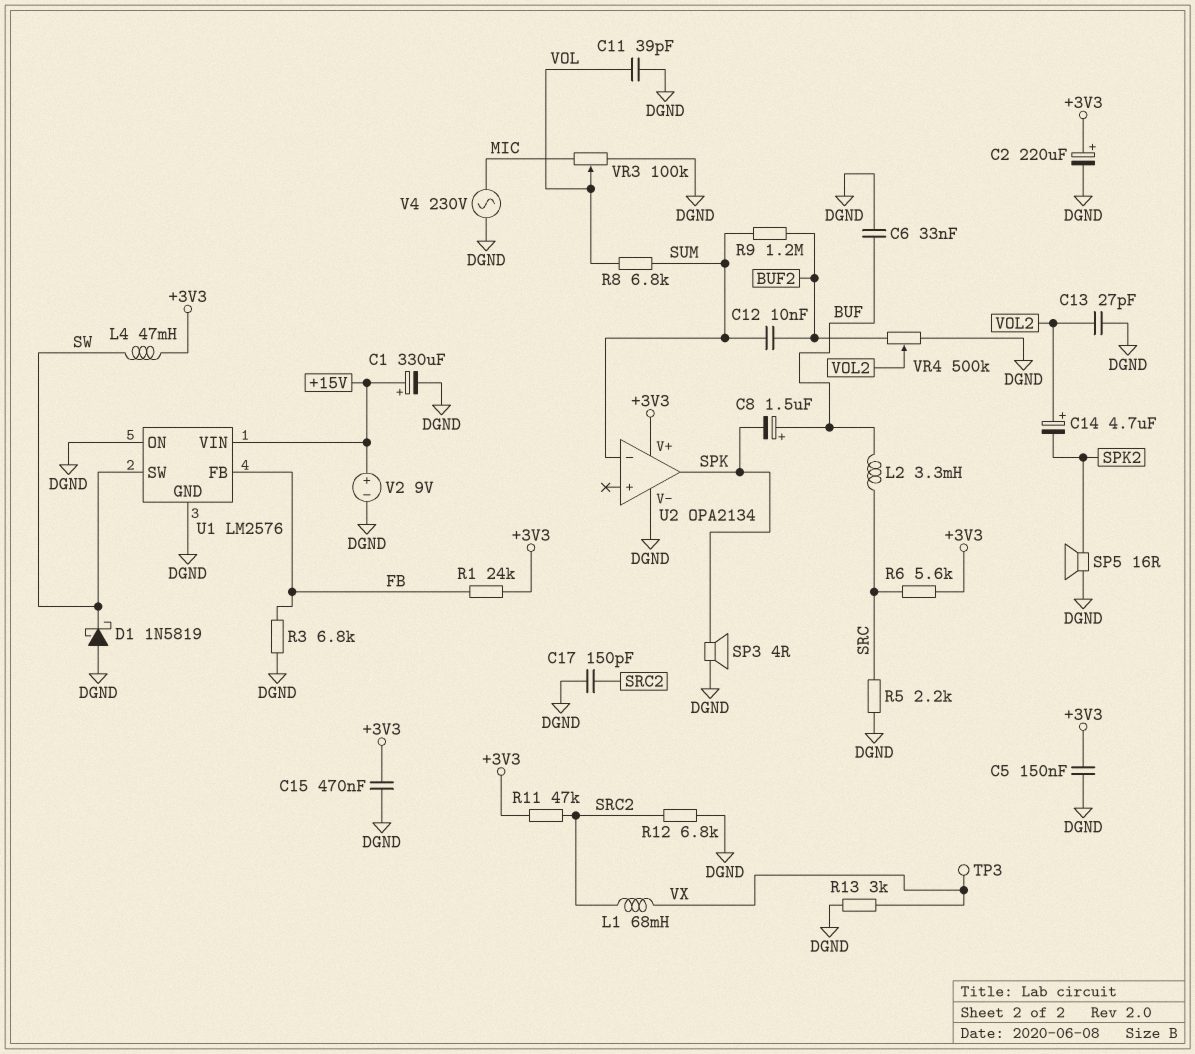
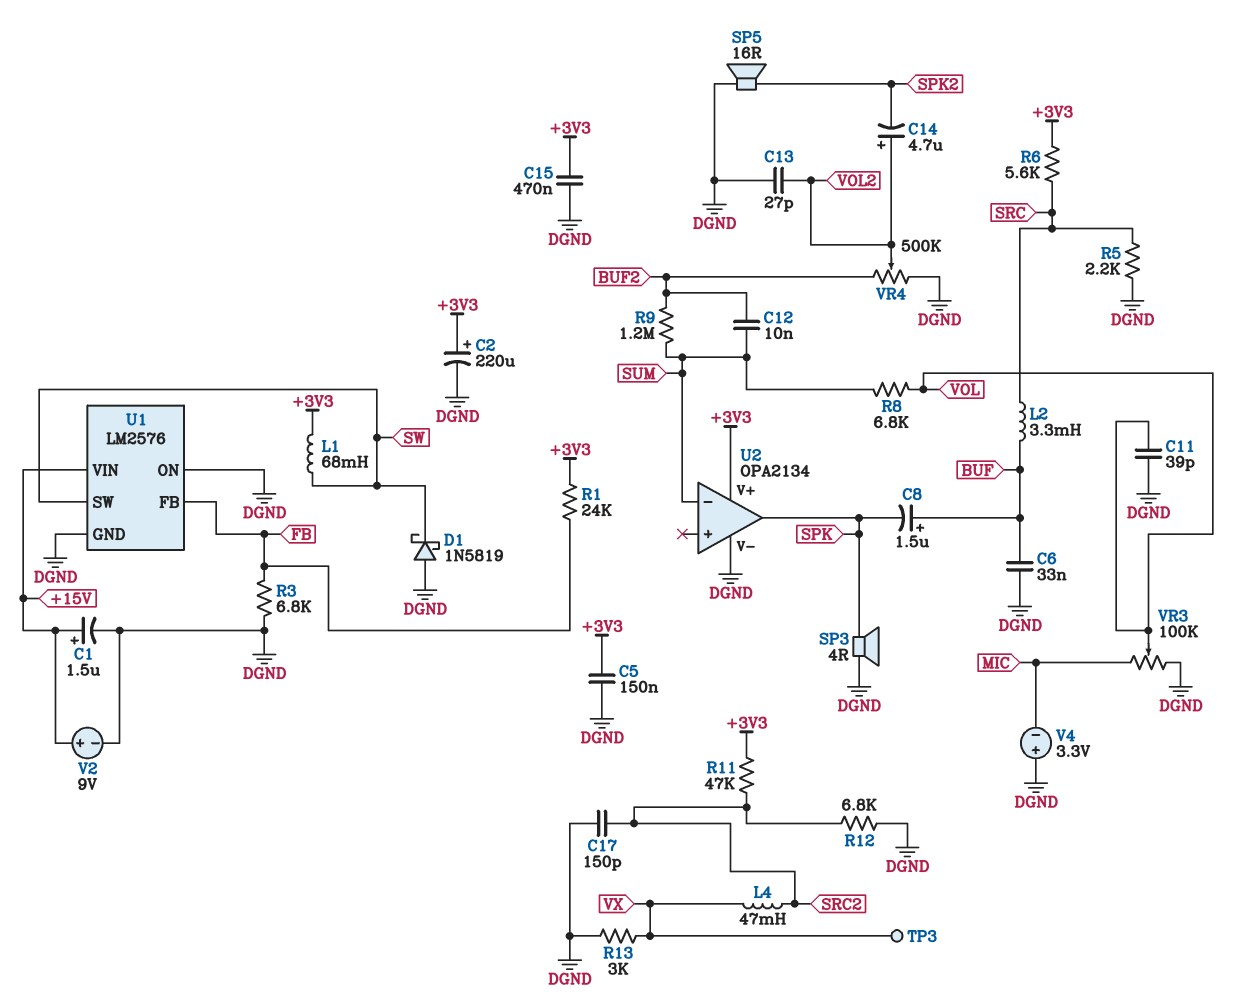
C1: 330uF (plus +15V, minus DGND) -> 1.5uF (plus +15V, minus DGND)
L1: 68mH (SRC2, VX) -> 68mH (+3V3, SW)
L4: 47mH (+3V3, SW) -> 47mH (SRC2, VX)
V4: AC 230V (DGND, MIC) -> 3.3V (plus DGND, minus MIC)

